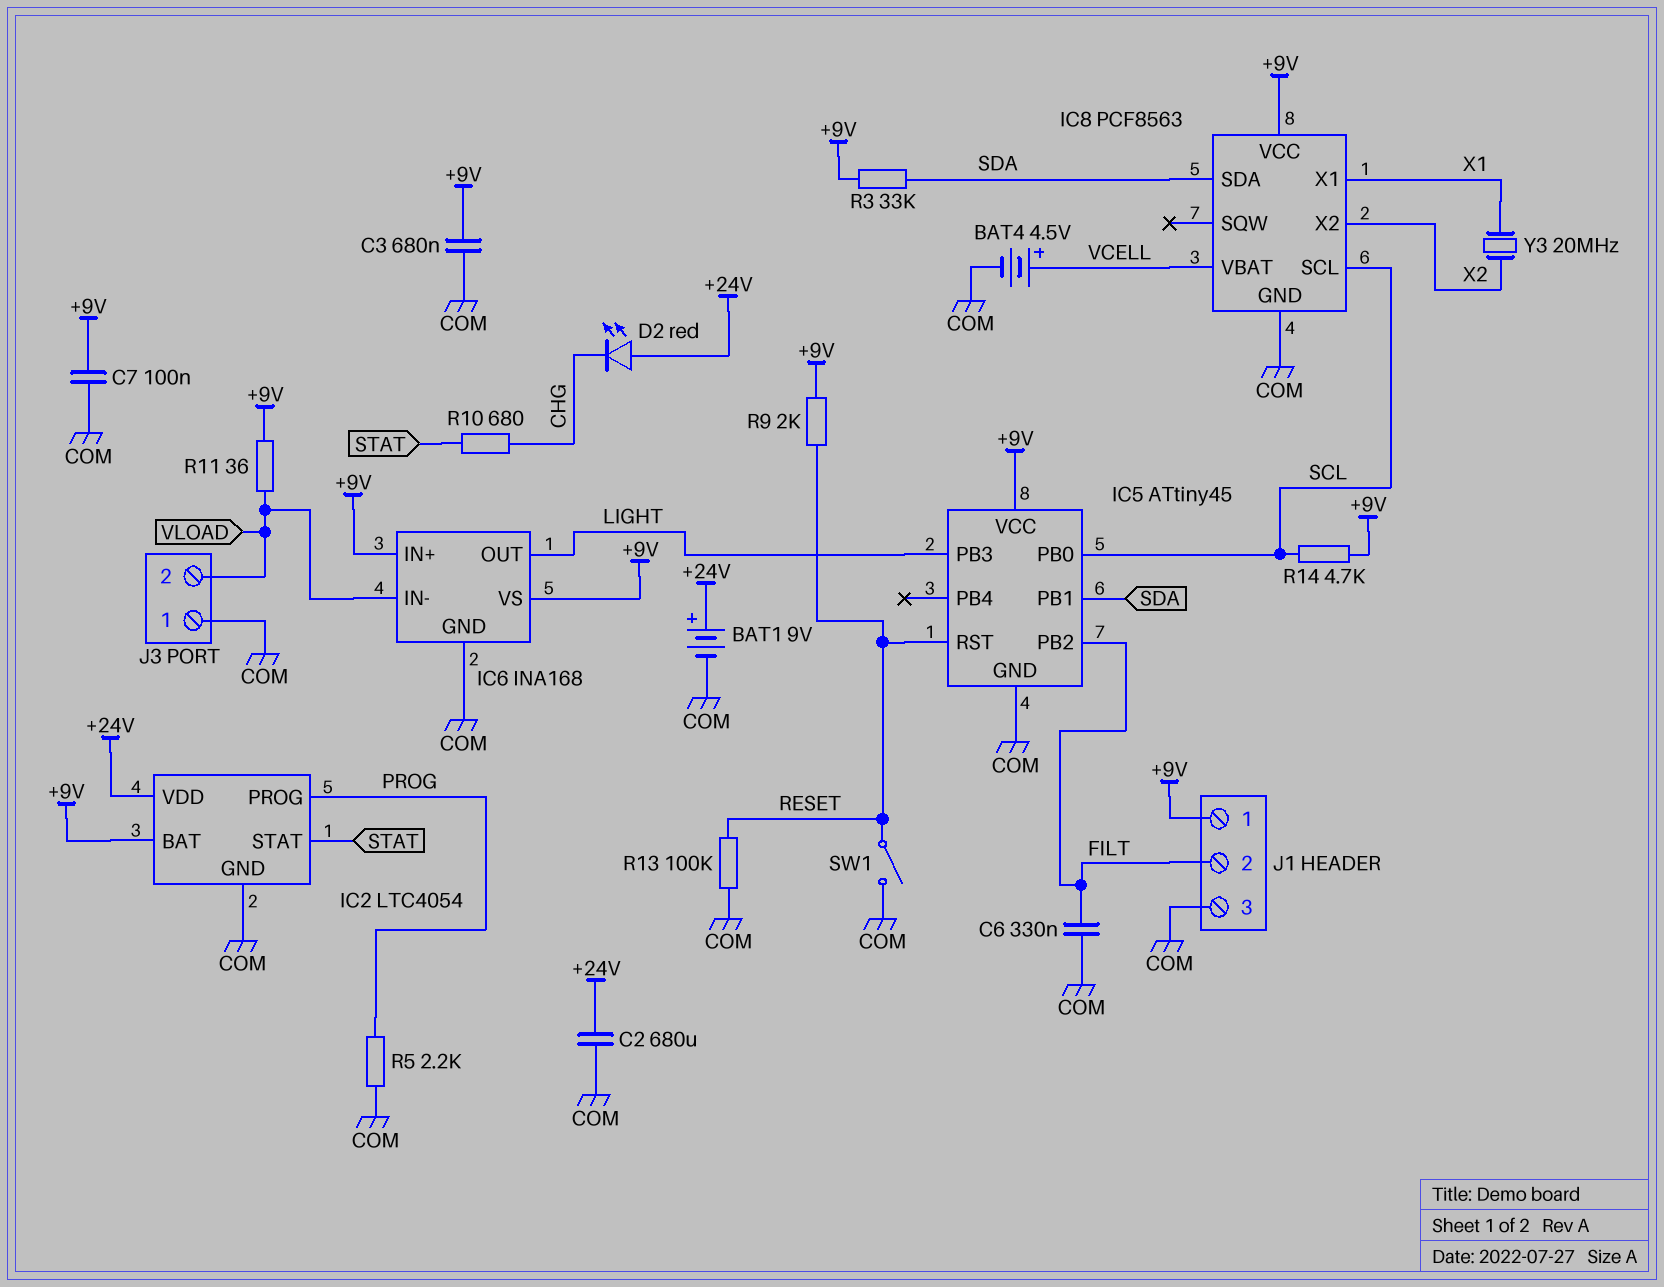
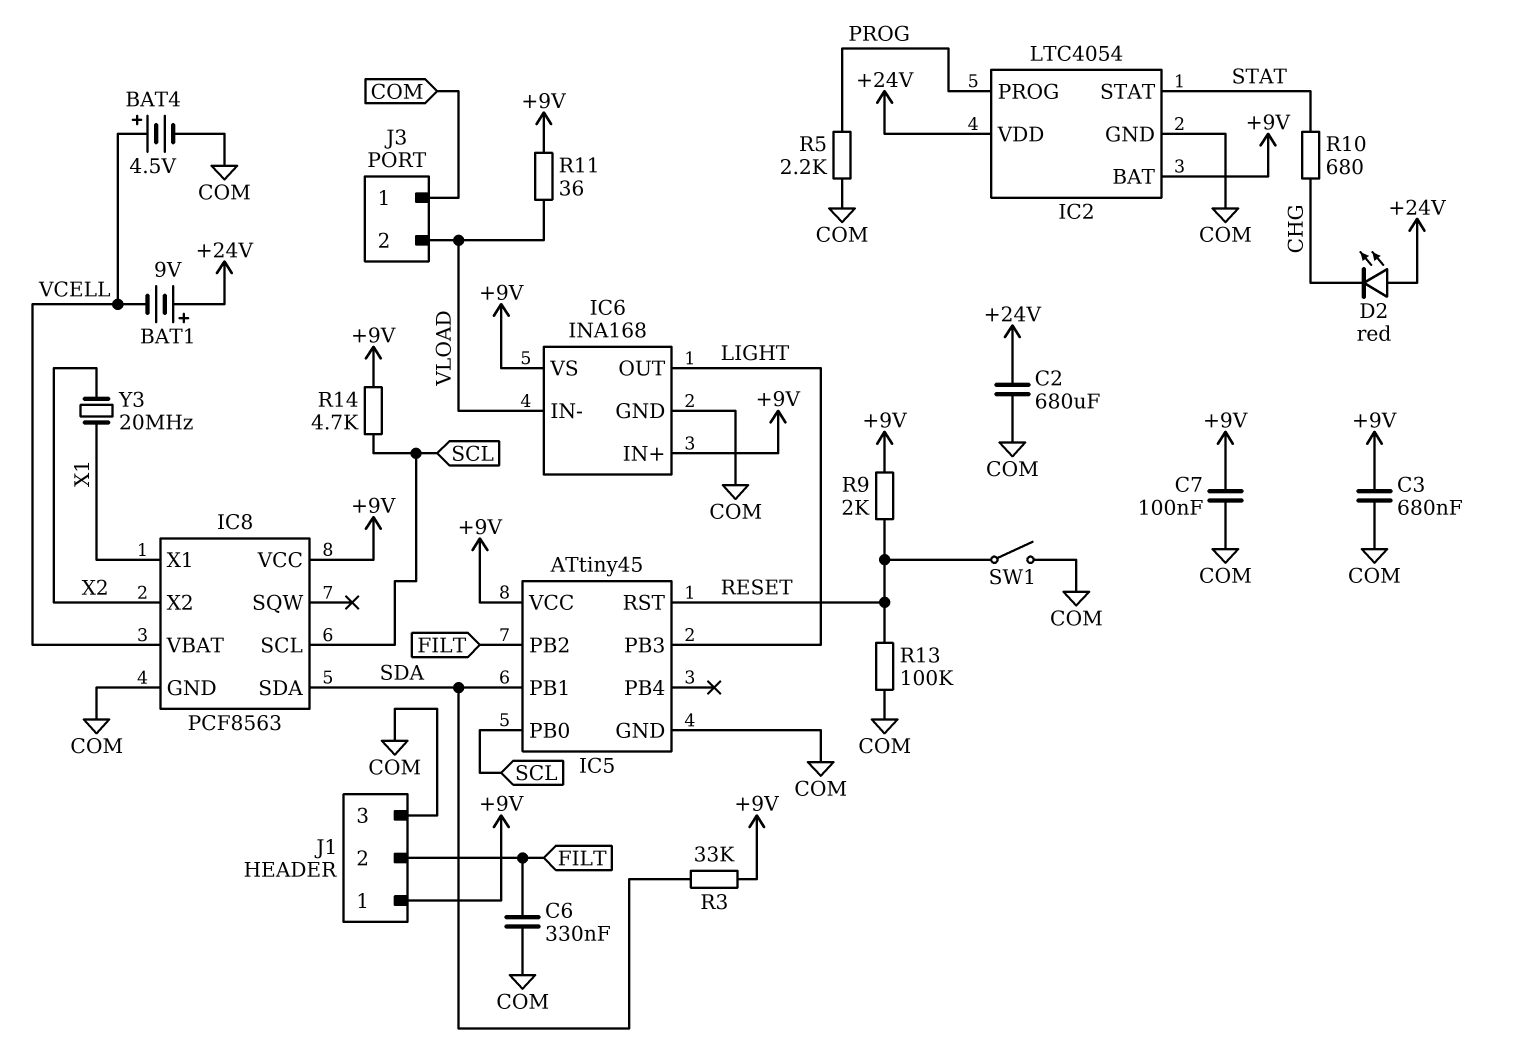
BAT1: 9V (plus +24V, minus COM) -> 9V (plus +24V, minus VCELL)

